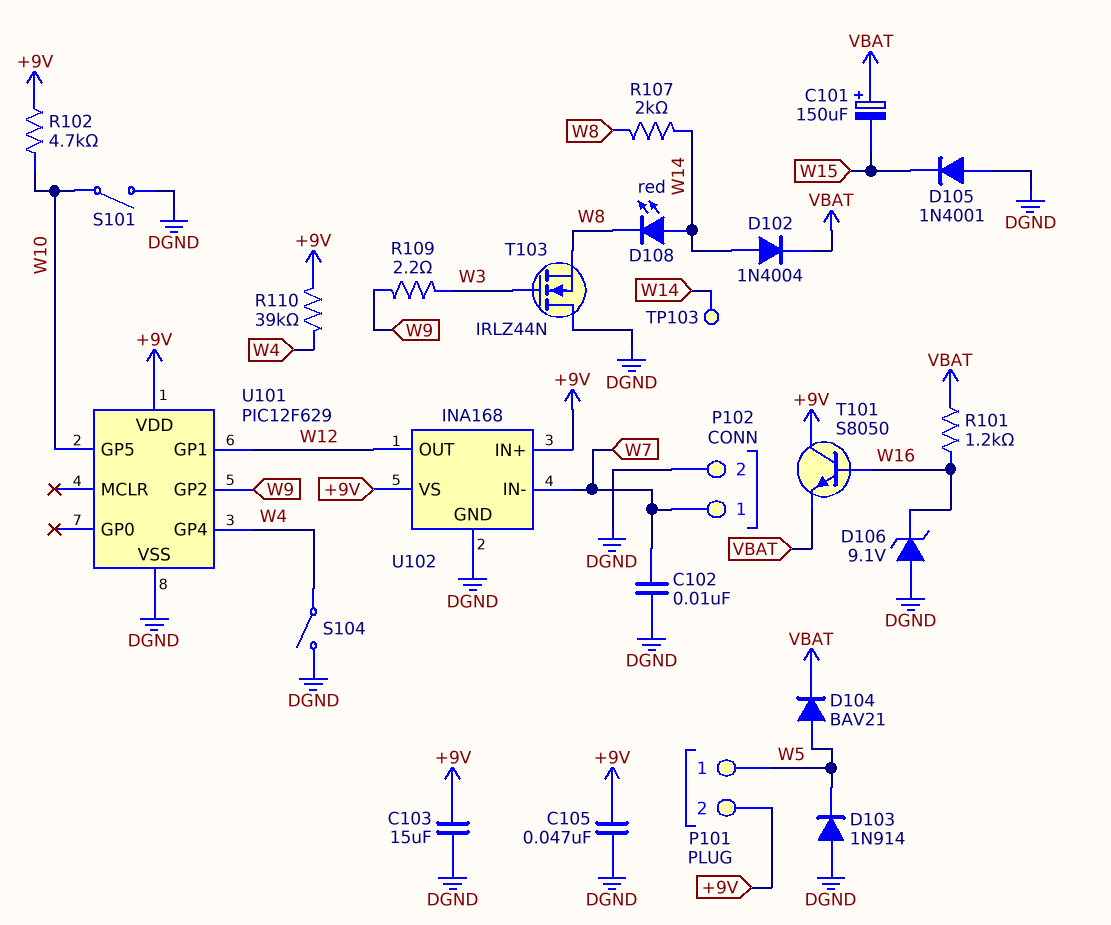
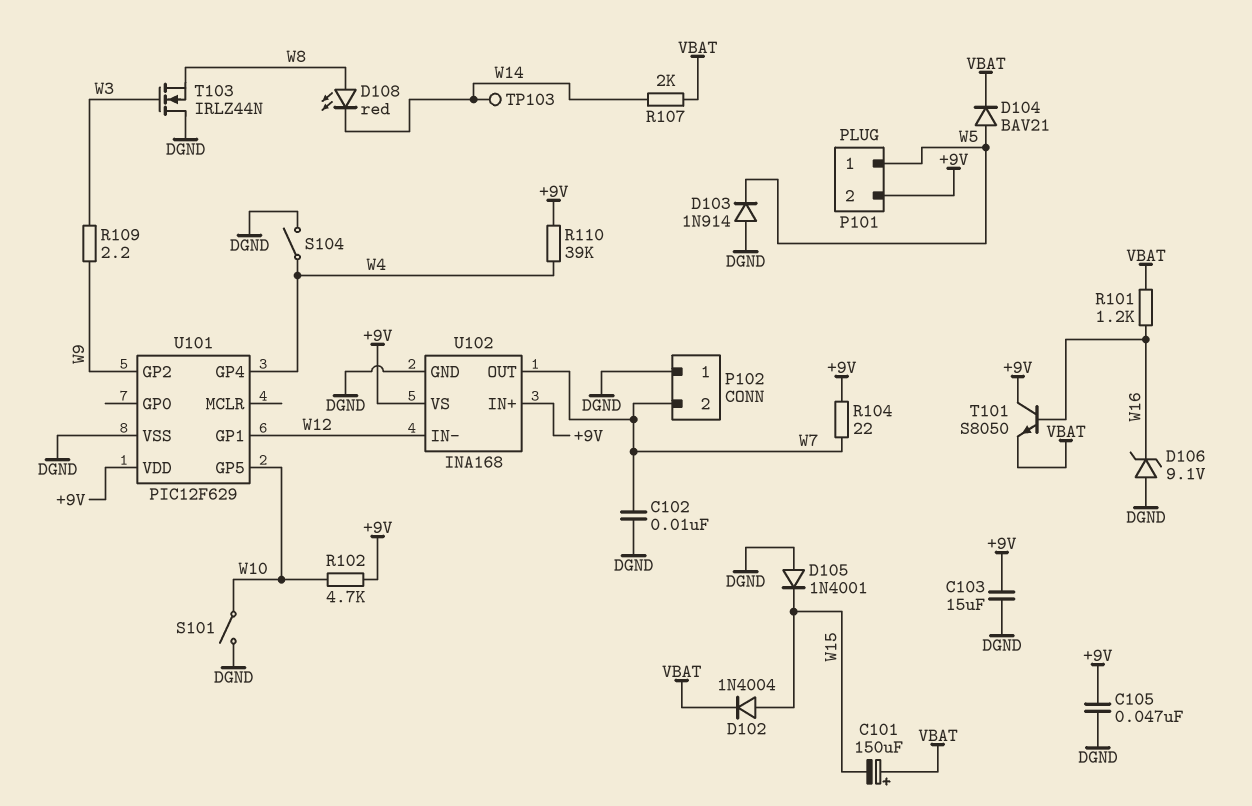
D102: diode 1N4004 (A W14, K VBAT) -> diode 1N4004 (A W15, K VBAT)
D108: LED red (A W14, K W8) -> LED red (A W8, K W14)
P102 pin 1: W7 -> DGND
P102 pin 2: DGND -> W7
R104: none -> 22 (+9V, W7)
R107: 2k (W8, W14) -> 2k (VBAT, W14)
U102 pin IN-: W7 -> W12
U102 pin OUT: W12 -> W7

